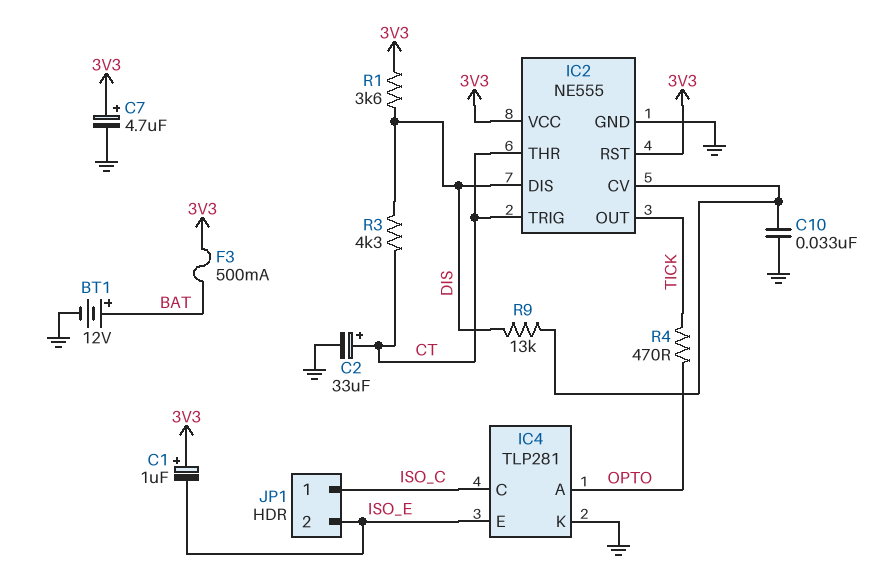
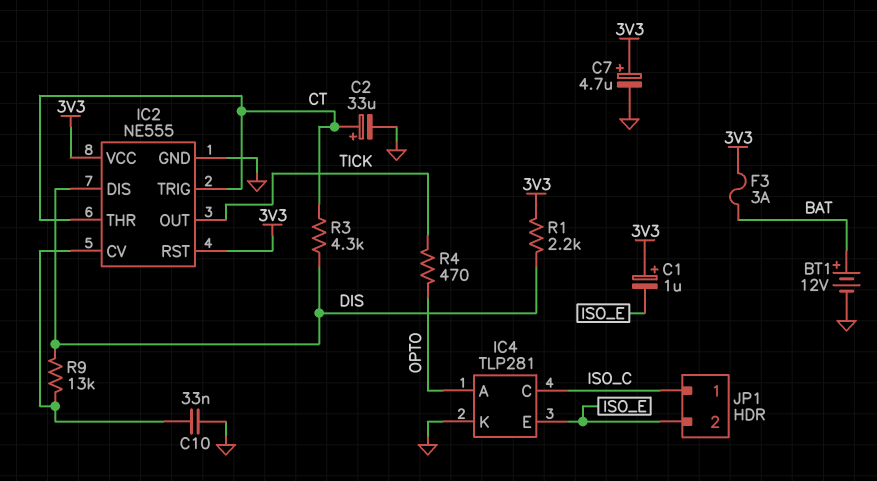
F3: 500mA (3V3, BAT) -> 3A (3V3, BAT)
R1: 3.6k (3V3, DIS) -> 2.2k (3V3, DIS)

